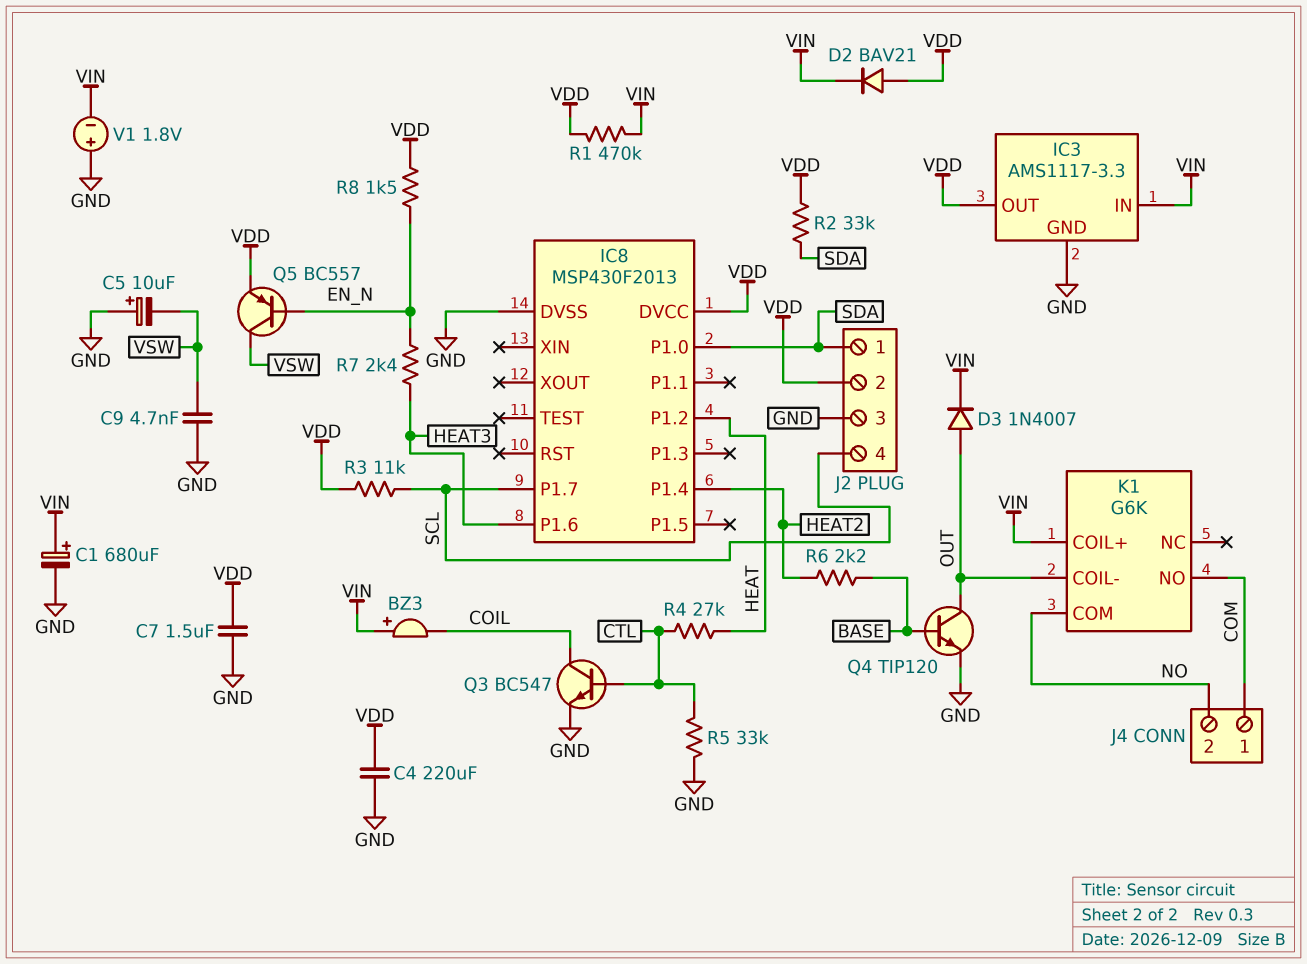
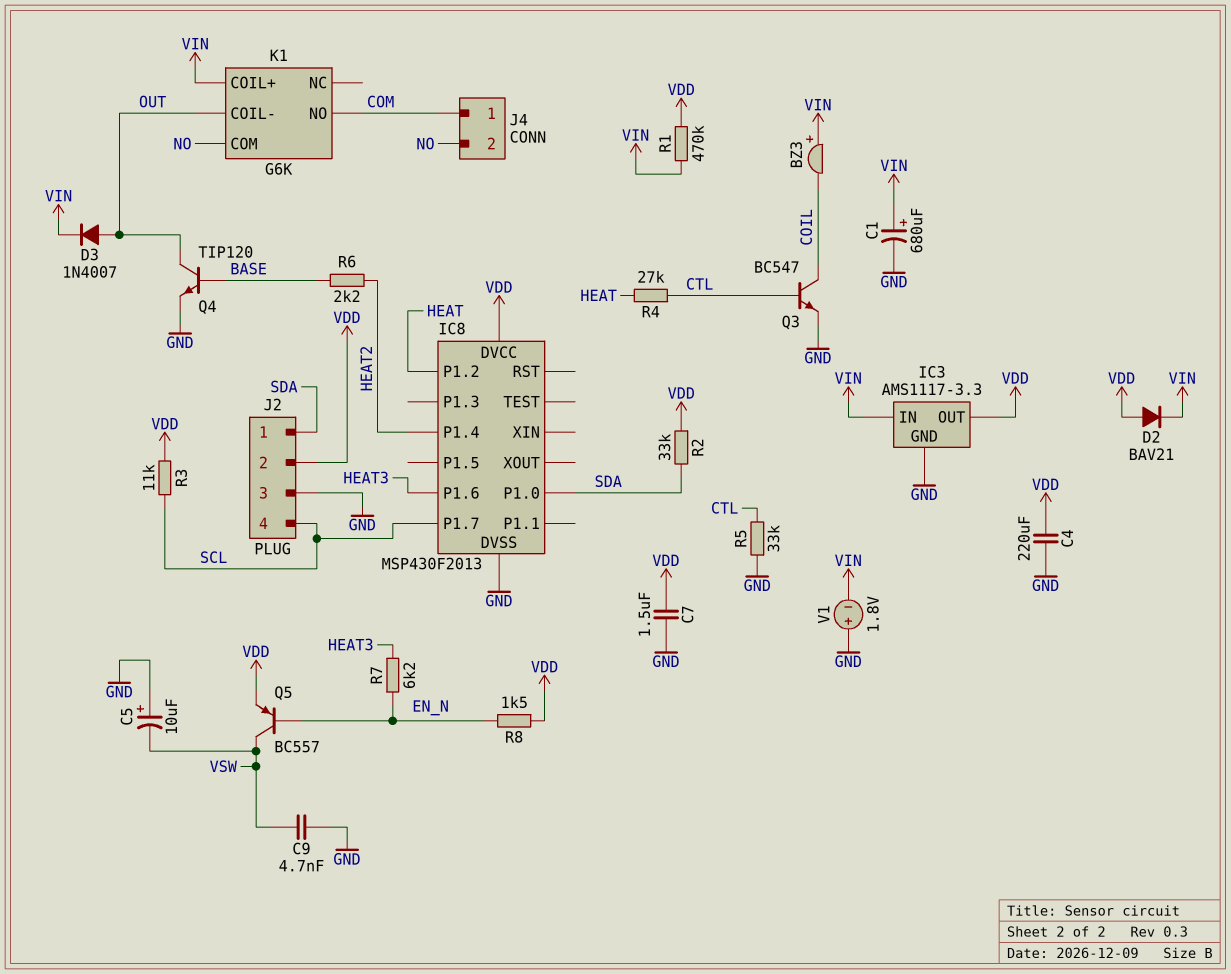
R7: 2.4k (EN_N, HEAT3) -> 6.2k (EN_N, HEAT3)

